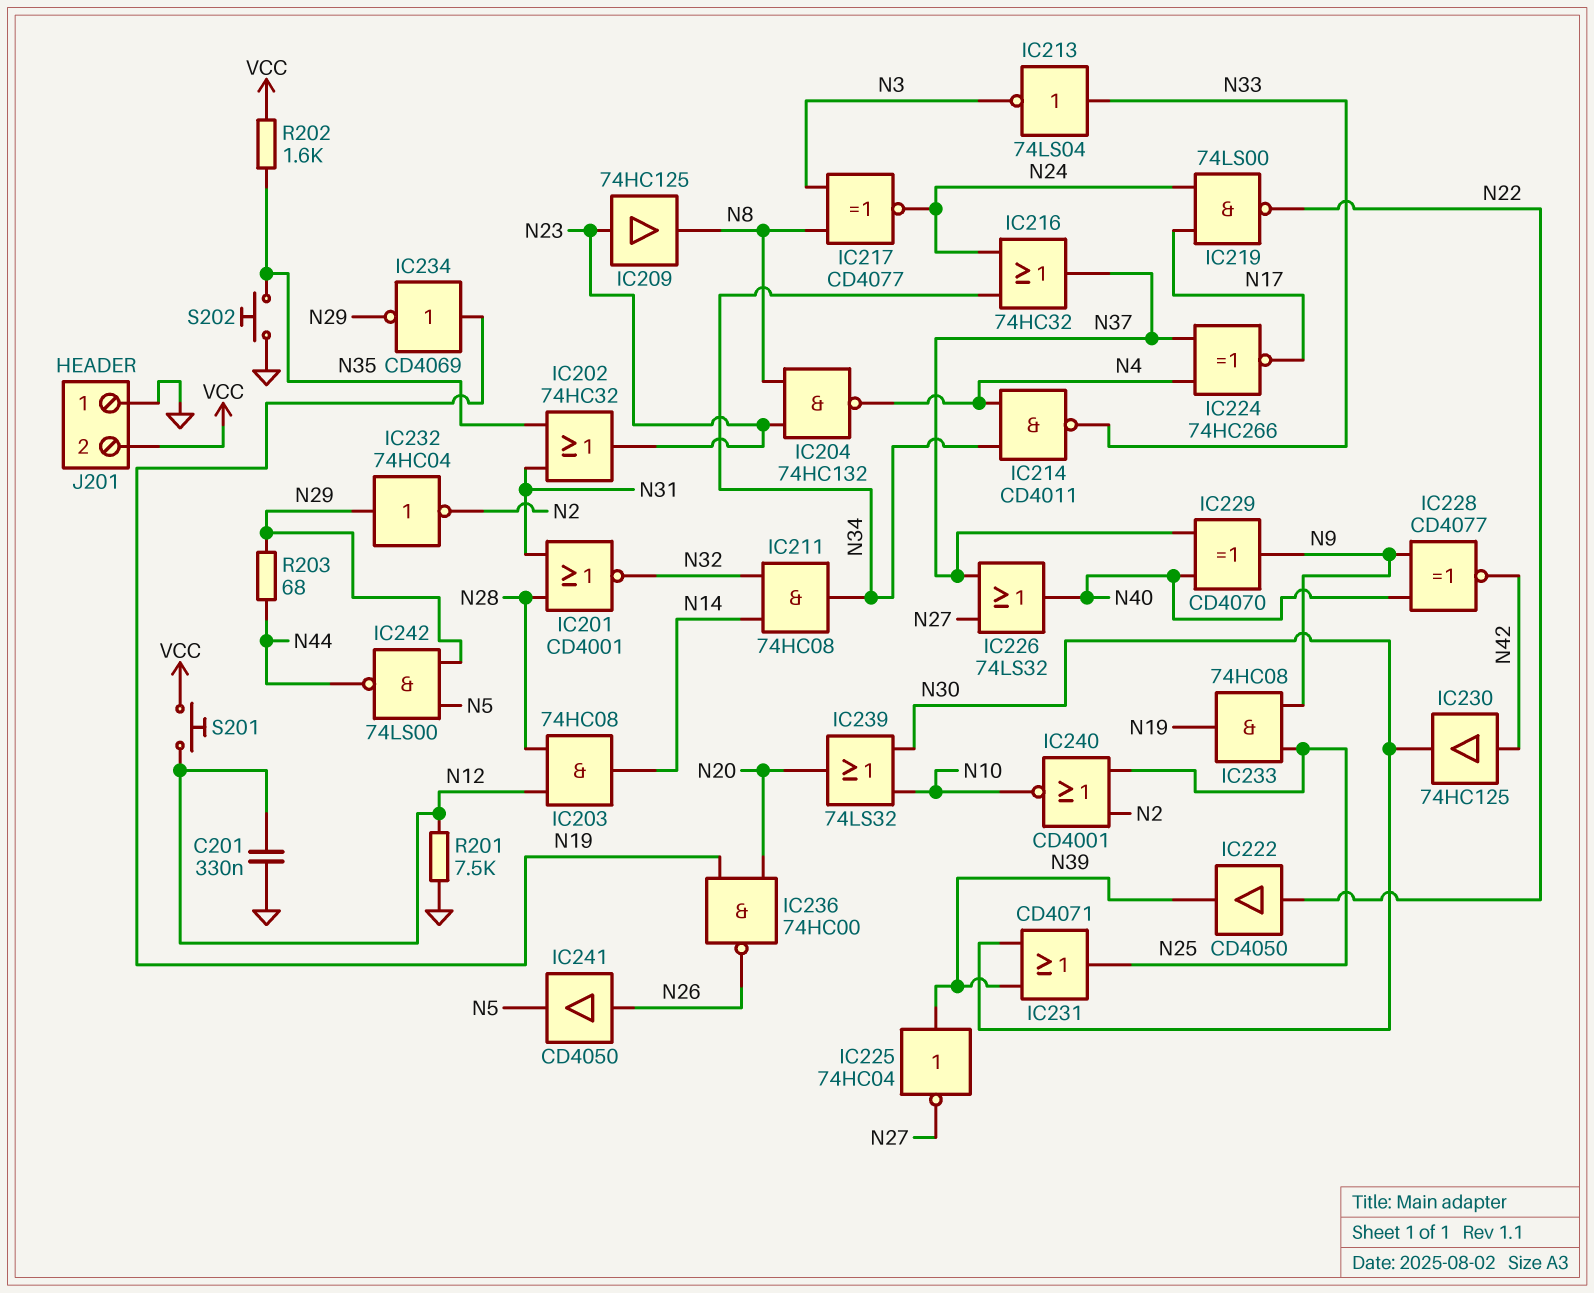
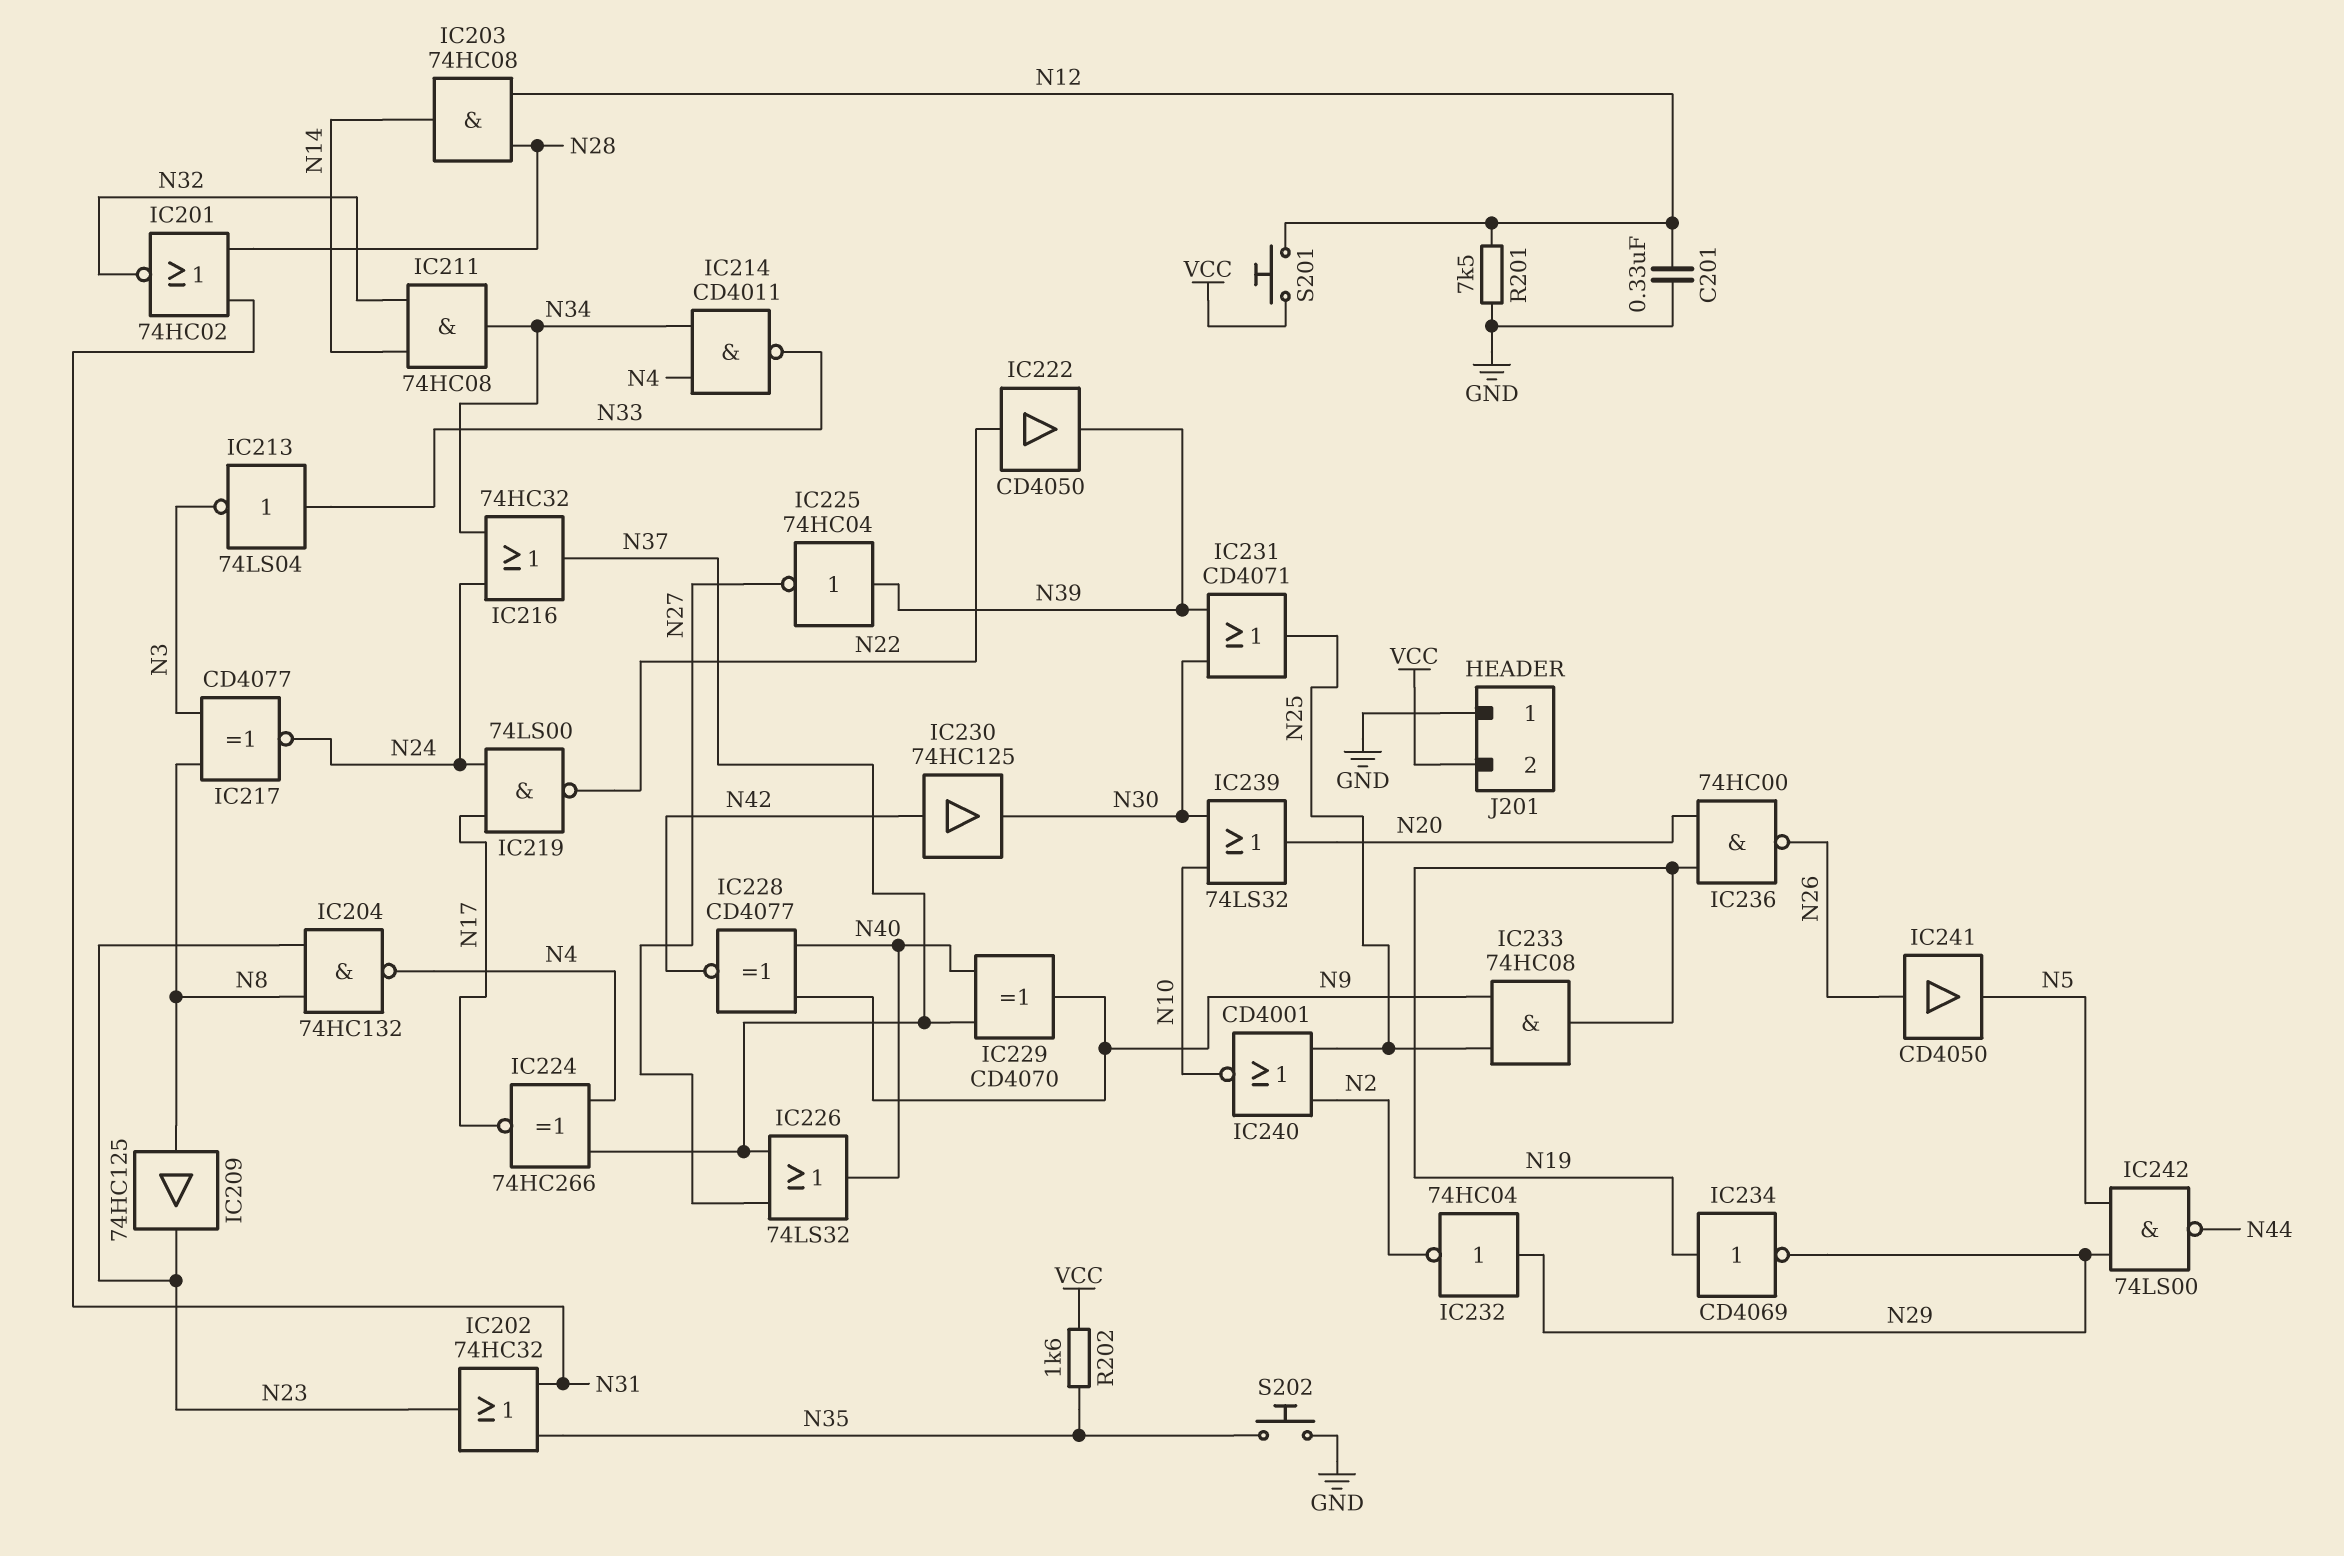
IC201: NOR CD4001 (in N28, in N31, out N32) -> NOR 74HC02 (in N28, in N31, out N32)
IC209: buffer 74HC125 (in N23, out N8) -> buffer 74HC125 (in N8, out N23)
R203: 68 (N29, N44) -> none

